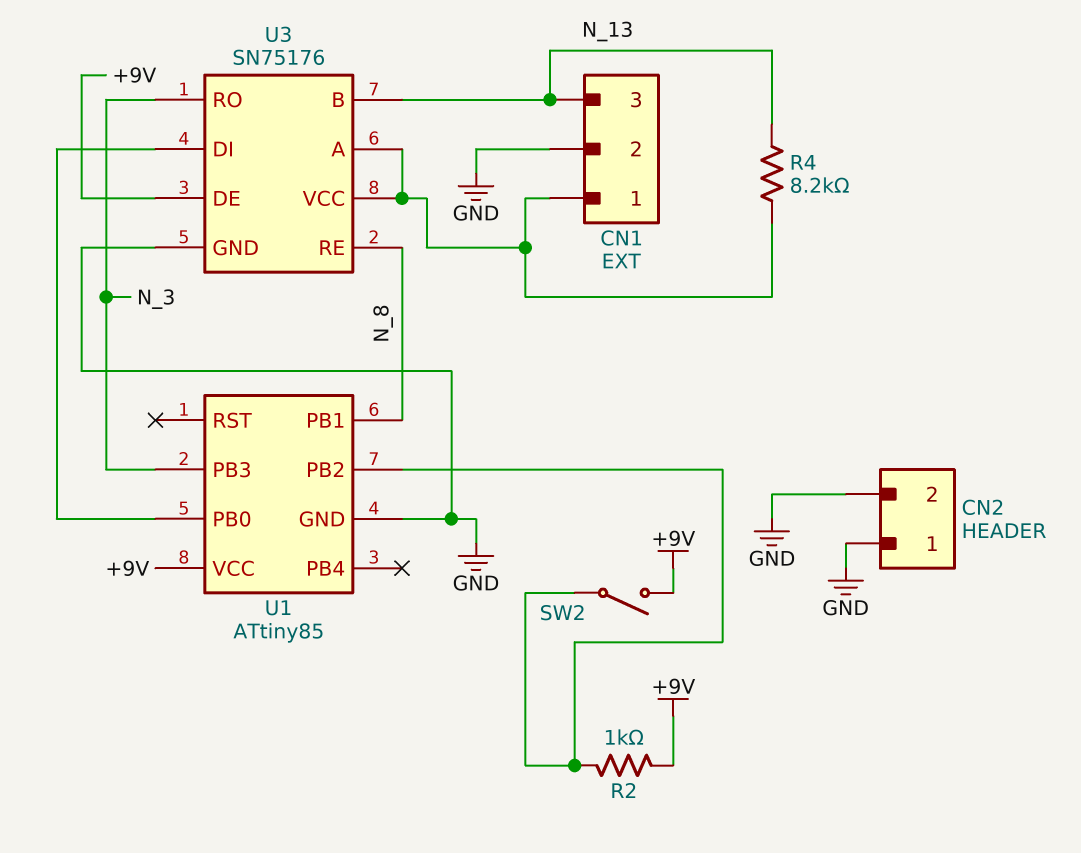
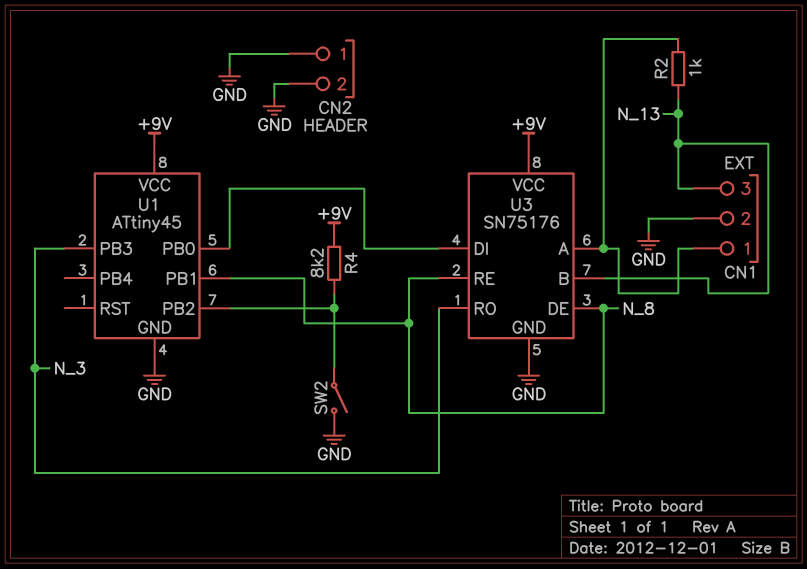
R2: 1k (+9V, U1/PB2) -> 1k (CN1/1, N_13)
R4: 8.2k (CN1/1, N_13) -> 8.2k (+9V, U1/PB2)
SW2: switch (+9V, U1/PB2) -> switch (GND, U1/PB2)
U1: ATtiny85 -> ATtiny45
U3 pin DE: +9V -> N_8
U3 pin VCC: CN1/1 -> +9V

